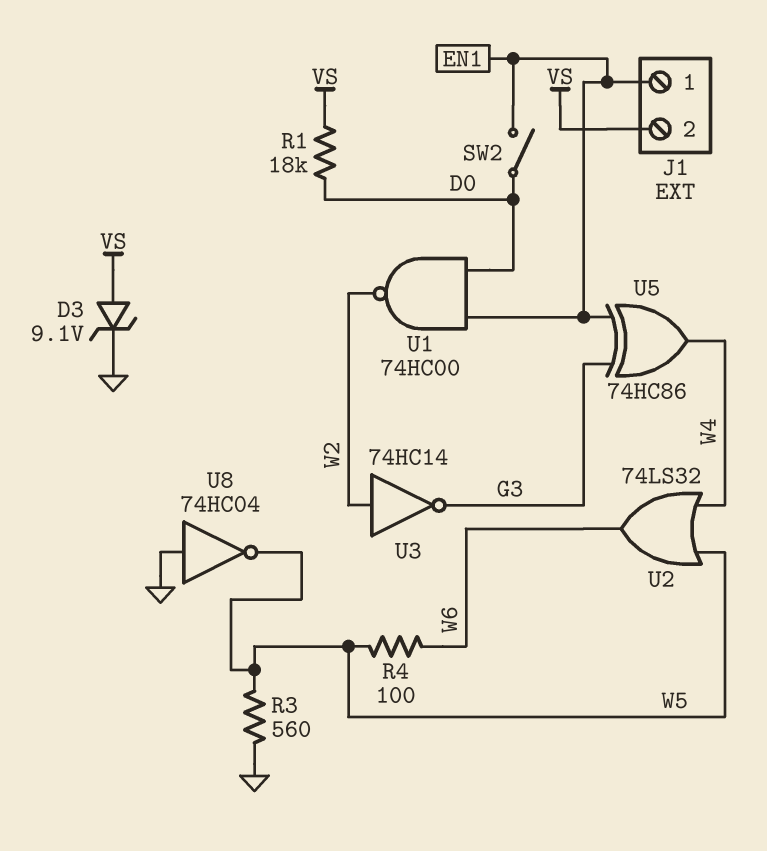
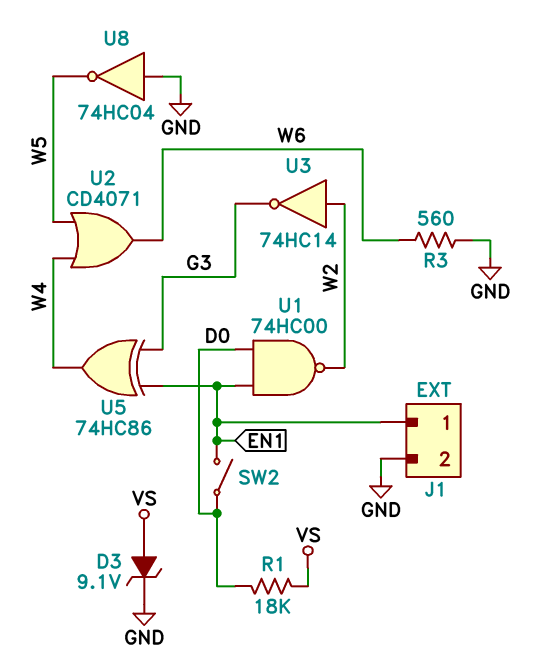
J1 pin 2: VS -> GND
R3: 560 (GND, W5) -> 560 (GND, W6)
R4: 100 (W5, W6) -> none
U2: OR 74LS32 (in W4, in W5, out W6) -> OR CD4071 (in W4, in W5, out W6)

